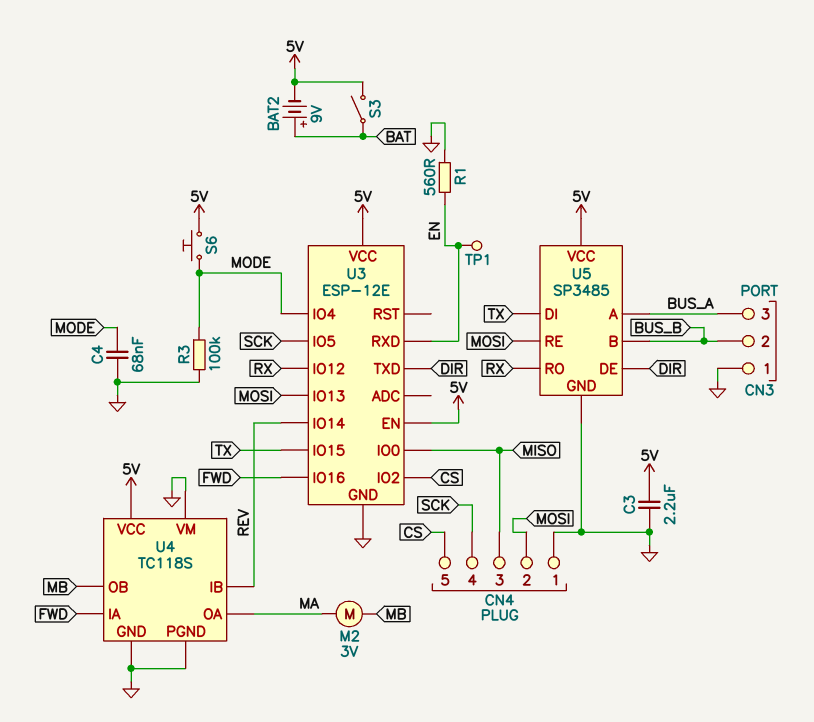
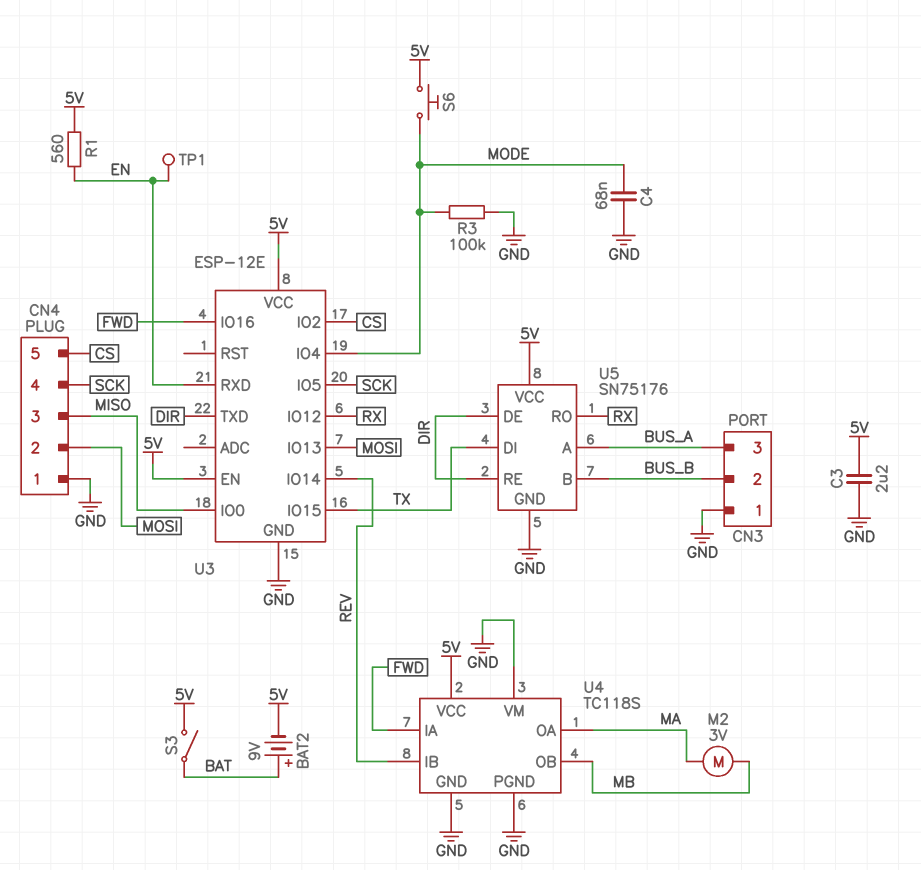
R1: 560 (EN, GND) -> 560 (5V, EN)
U5: SP3485 -> SN75176
U5 pin RE: MOSI -> DIR

